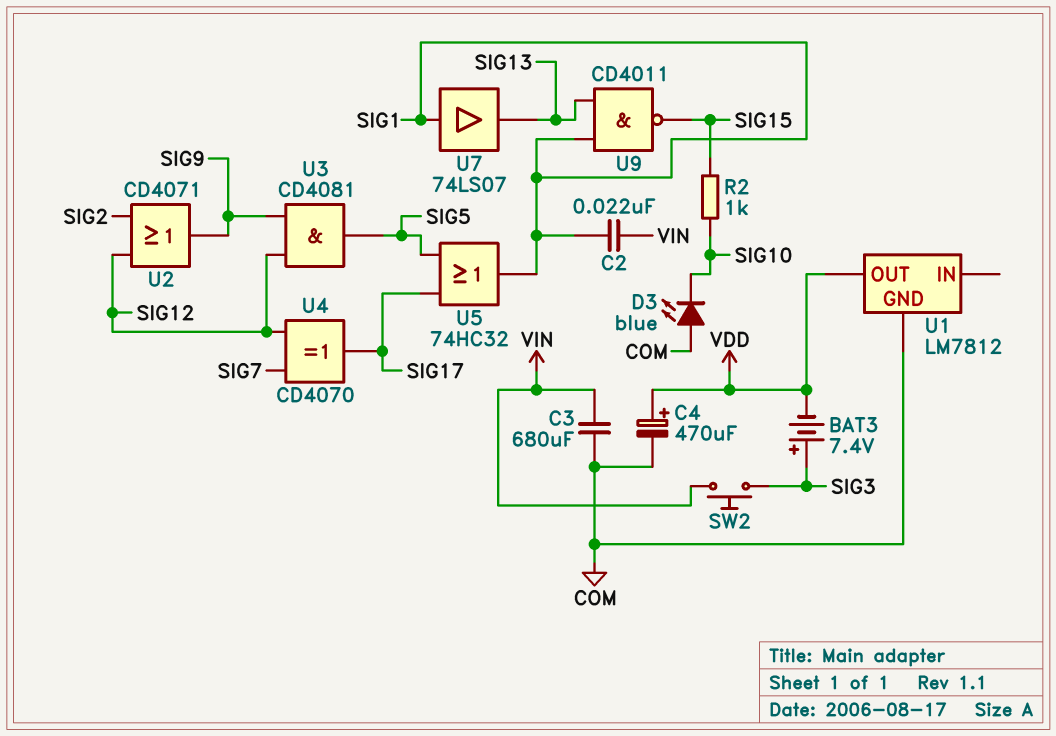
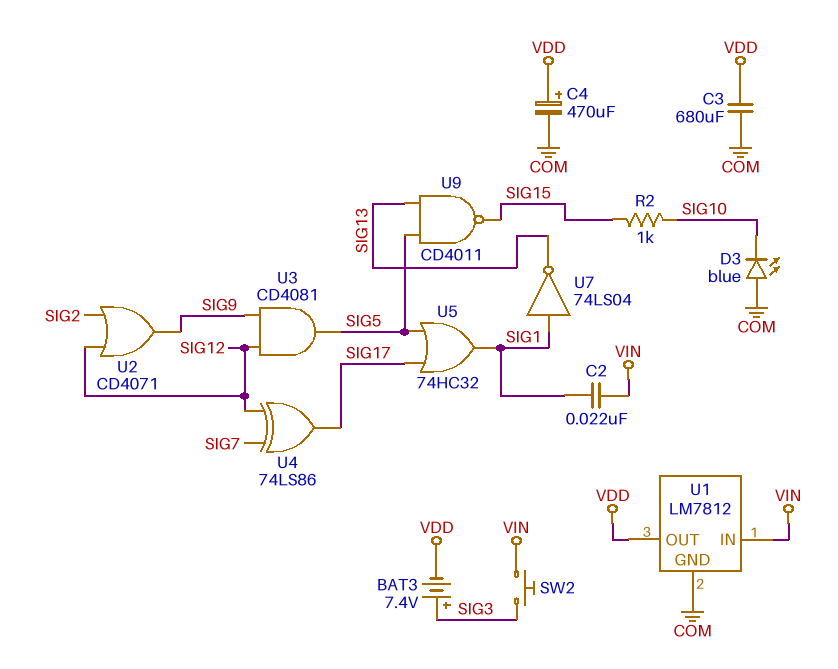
C3: 680uF (COM, VIN) -> 680uF (COM, VDD)
U1 pin IN: none -> VIN
U4: XOR CD4070 (in SIG7, in SIG12, out SIG17) -> XOR 74LS86 (in SIG7, in SIG12, out SIG17)
U7: buffer 74LS07 (in SIG1, out SIG13) -> NOT 74LS04 (in SIG1, out SIG13)
U9: NAND CD4011 (in SIG1, in SIG13, out SIG15) -> NAND CD4011 (in SIG5, in SIG13, out SIG15)

